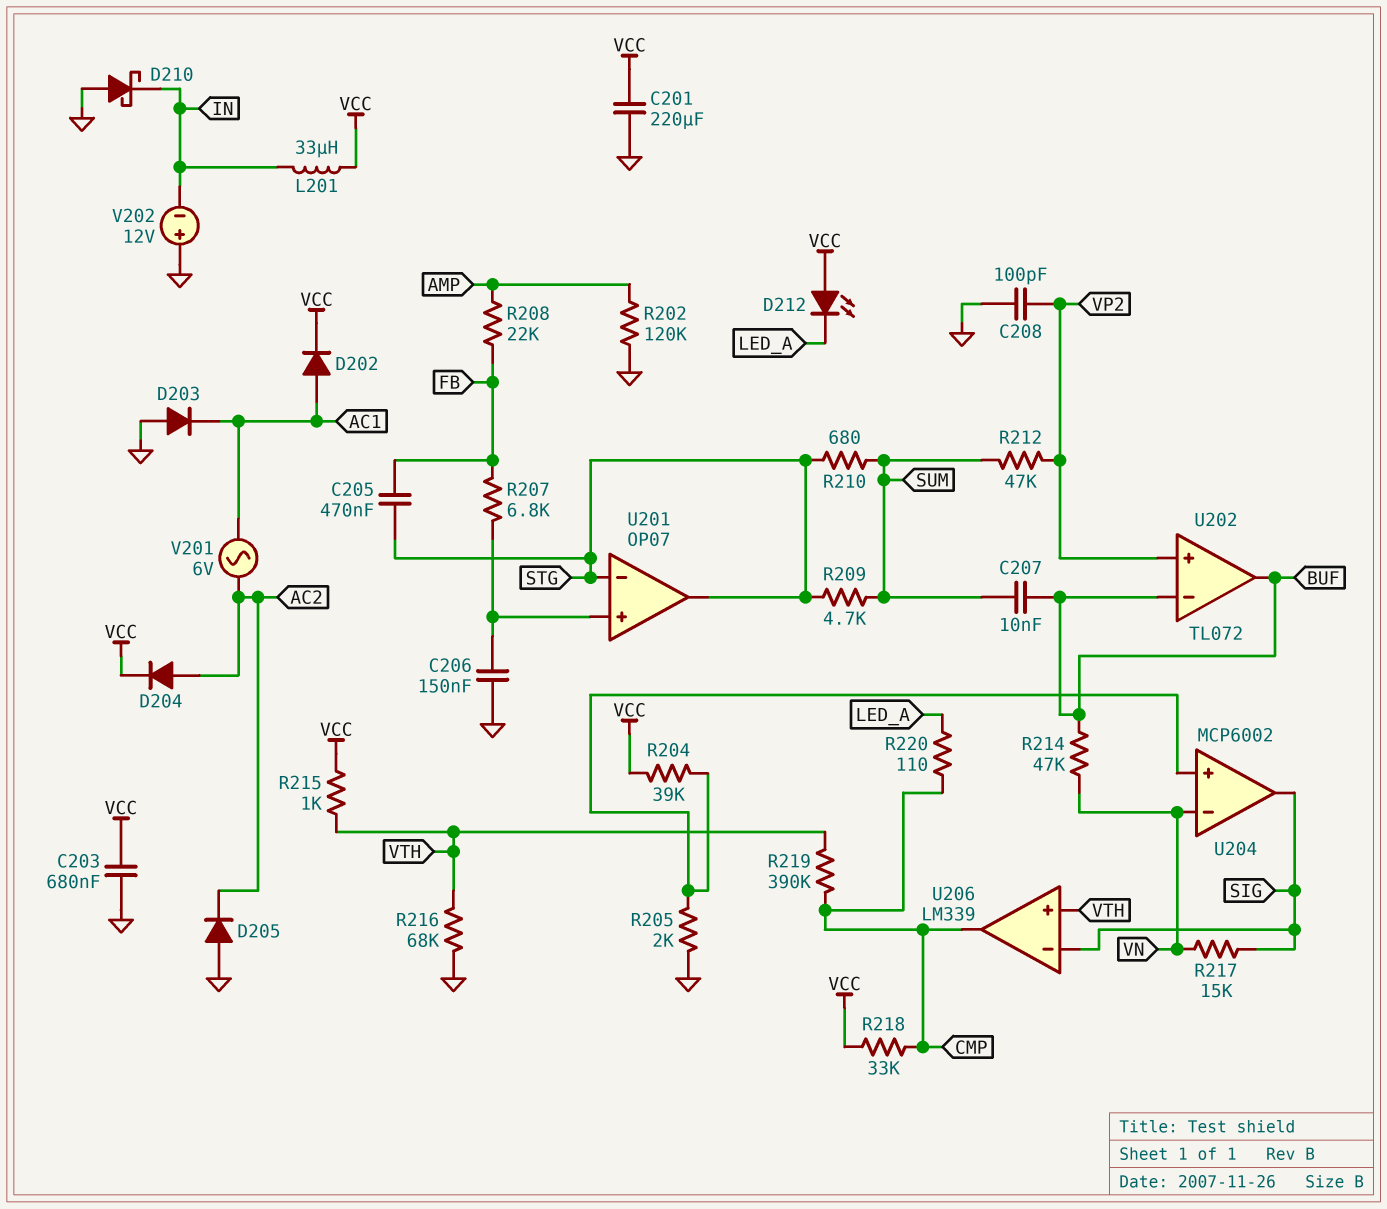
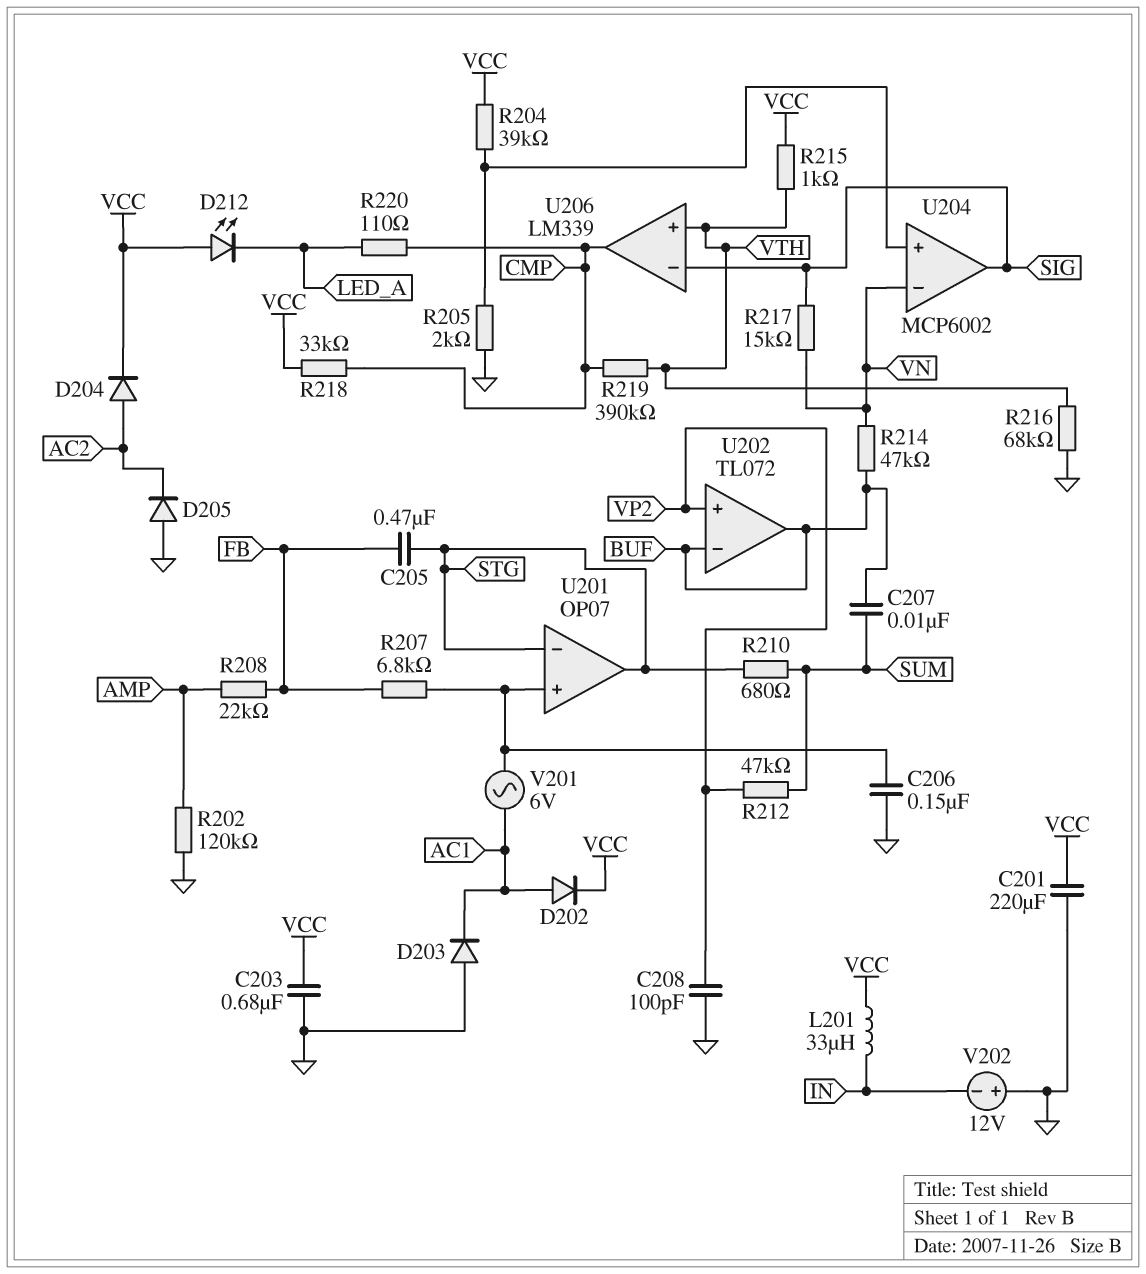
D210: schottky (A GND, K IN) -> none
R209: 4.7k (STG, SUM) -> none
V201: AC 6V (AC1, AC2) -> AC 6V (AC1, U201/in+)

